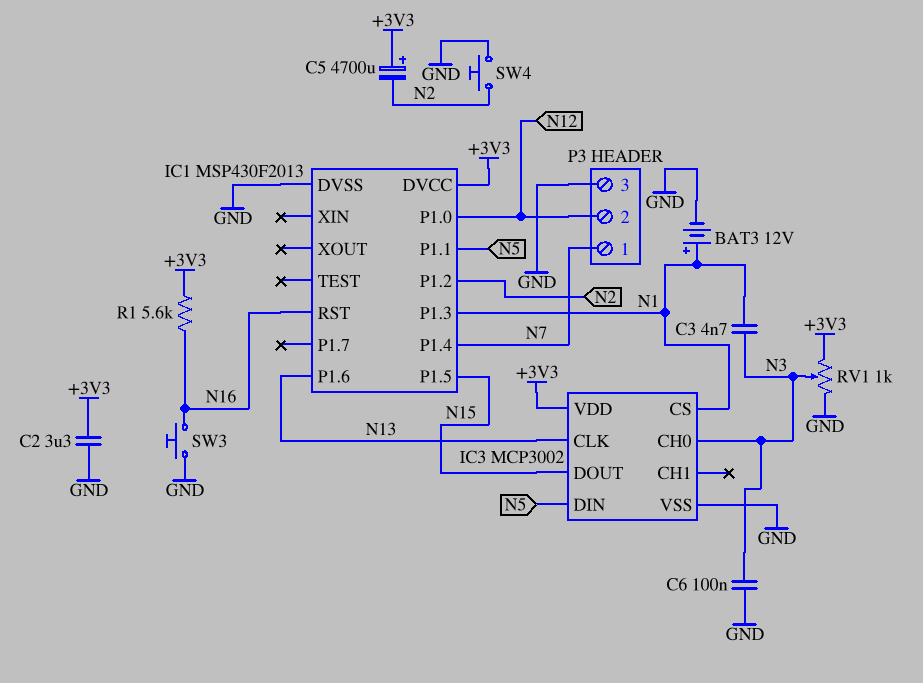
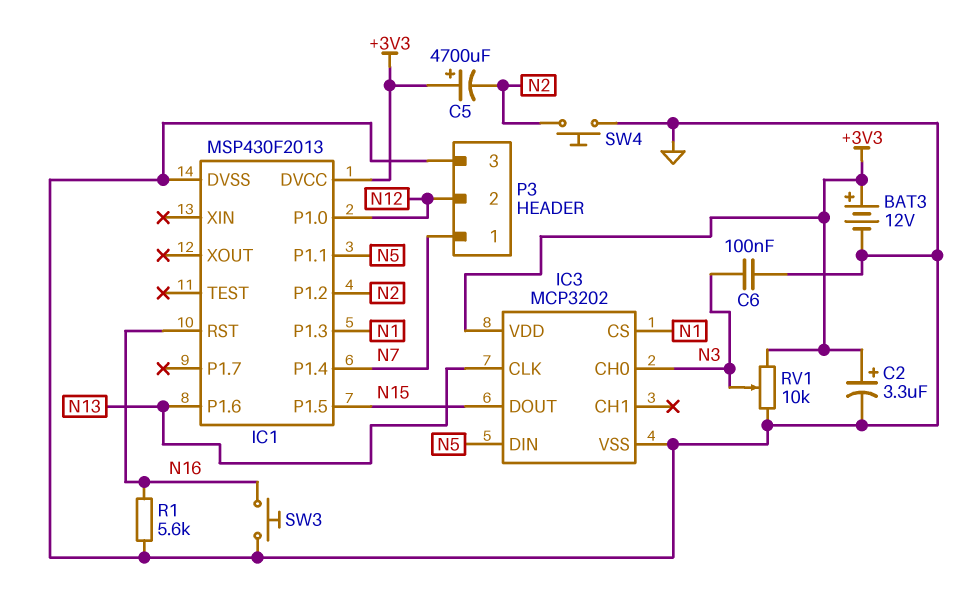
BAT3: 12V (plus N1, minus GND) -> 12V (plus +3V3, minus GND)
C2: 3.3uF (+3V3, GND) -> 3.3uF (plus +3V3, minus GND)
C3: 4.7nF (N1, N3) -> none
IC3: MCP3002 -> MCP3202
R1: 5.6k (+3V3, N16) -> 5.6k (GND, N16)
RV1: 1k (+3V3, GND, wiper N3) -> 10k (+3V3, GND, wiper N3)

